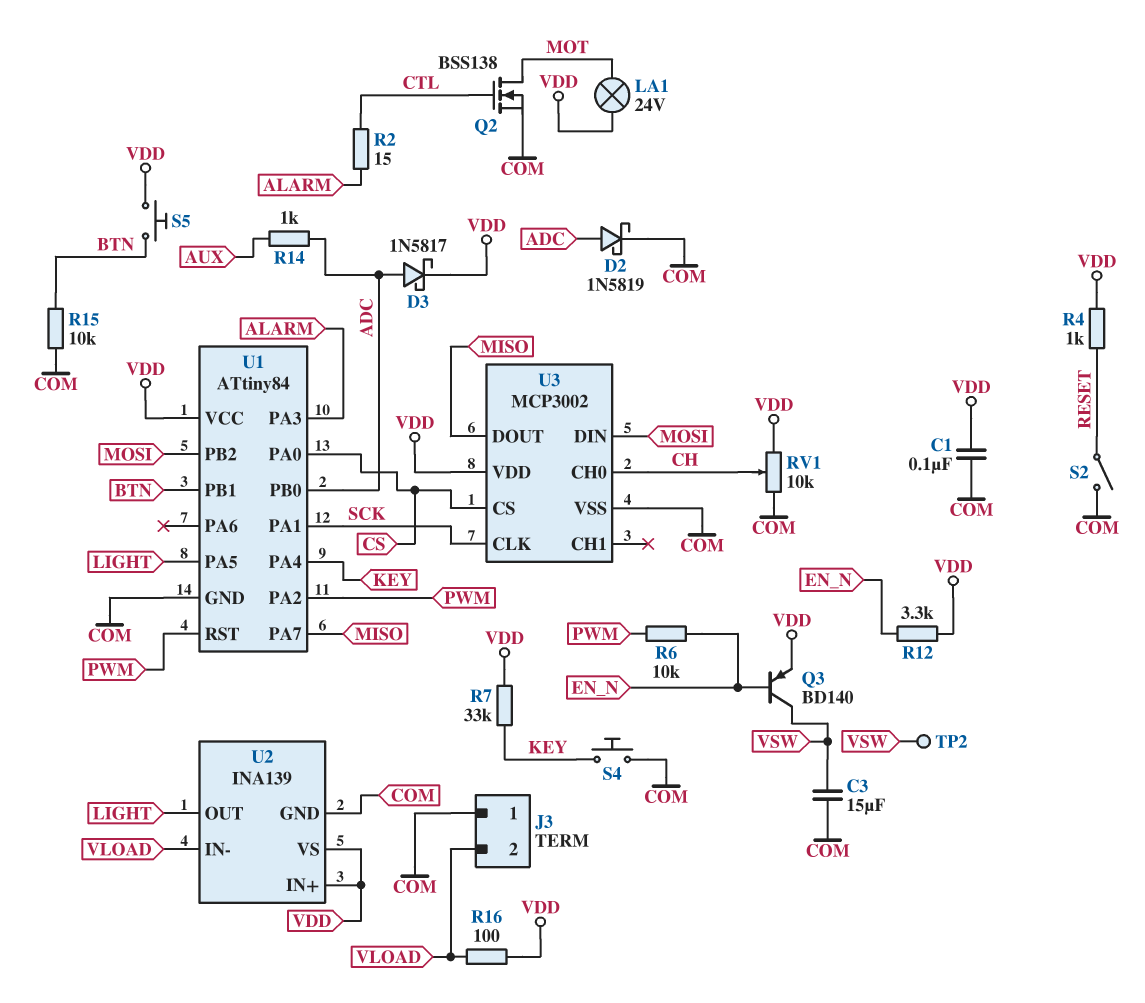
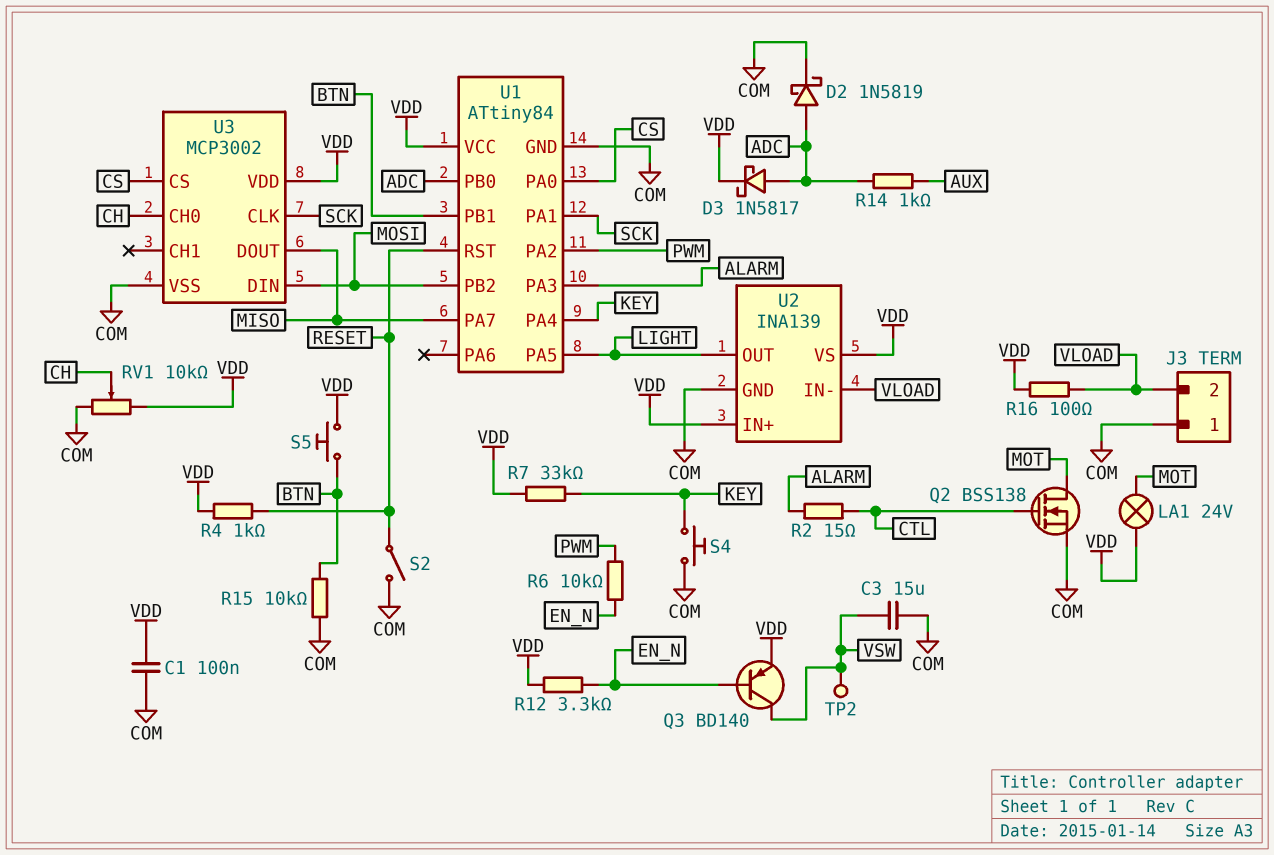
U1 pin RST: PWM -> RESET

